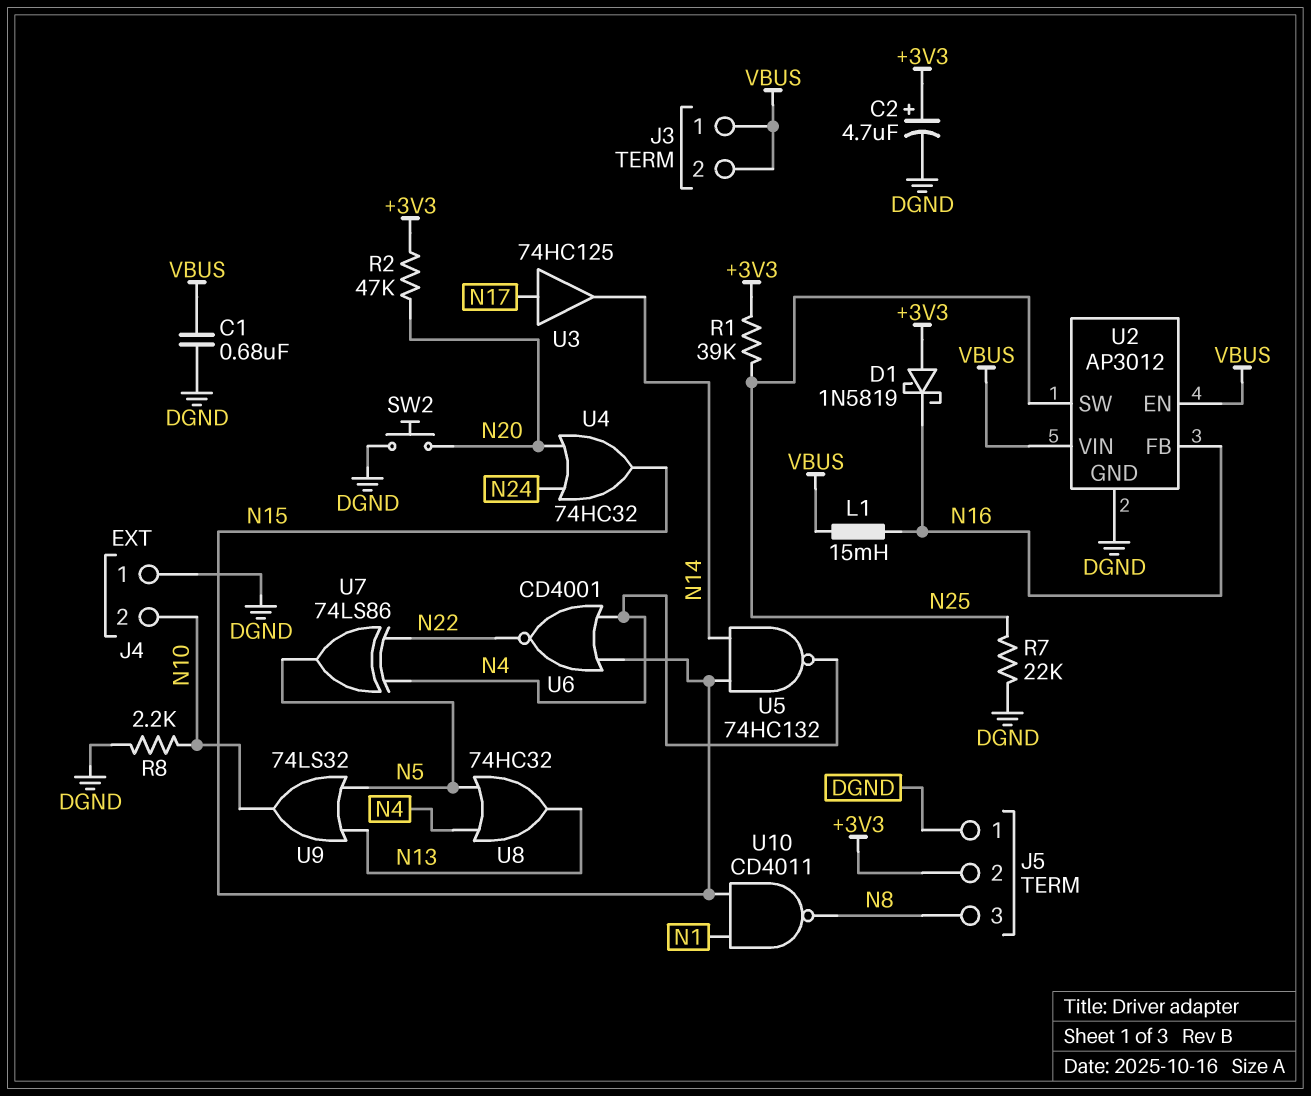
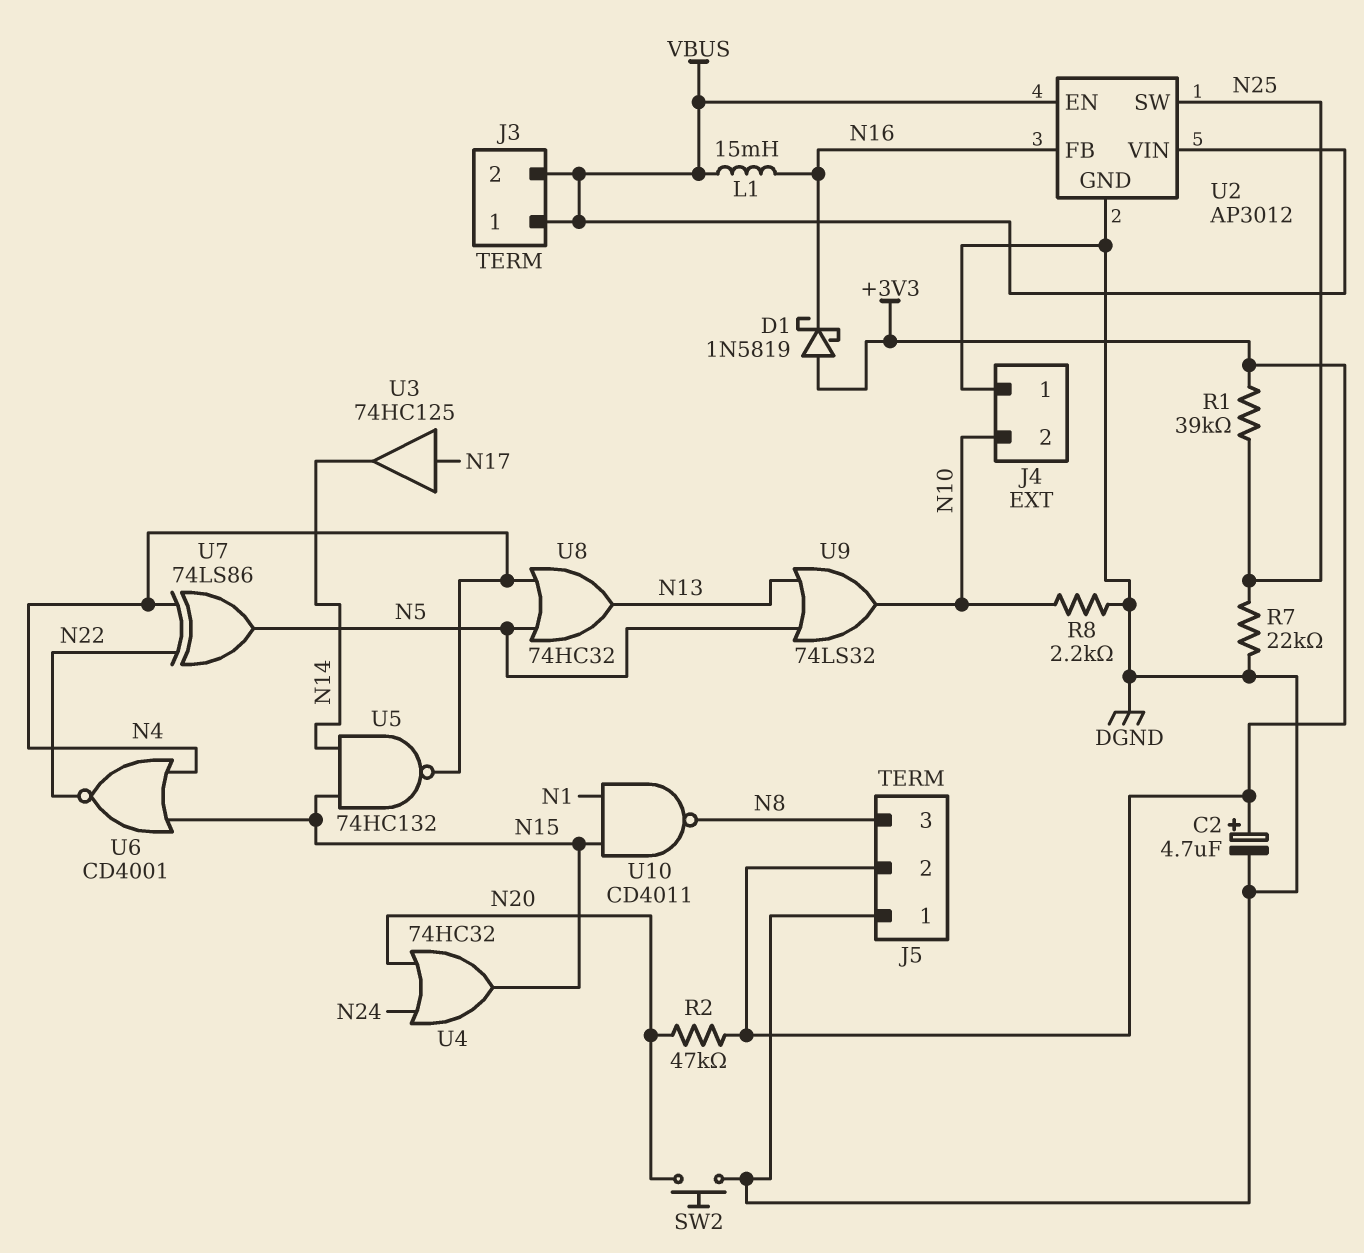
C1: 680nF (DGND, VBUS) -> none

